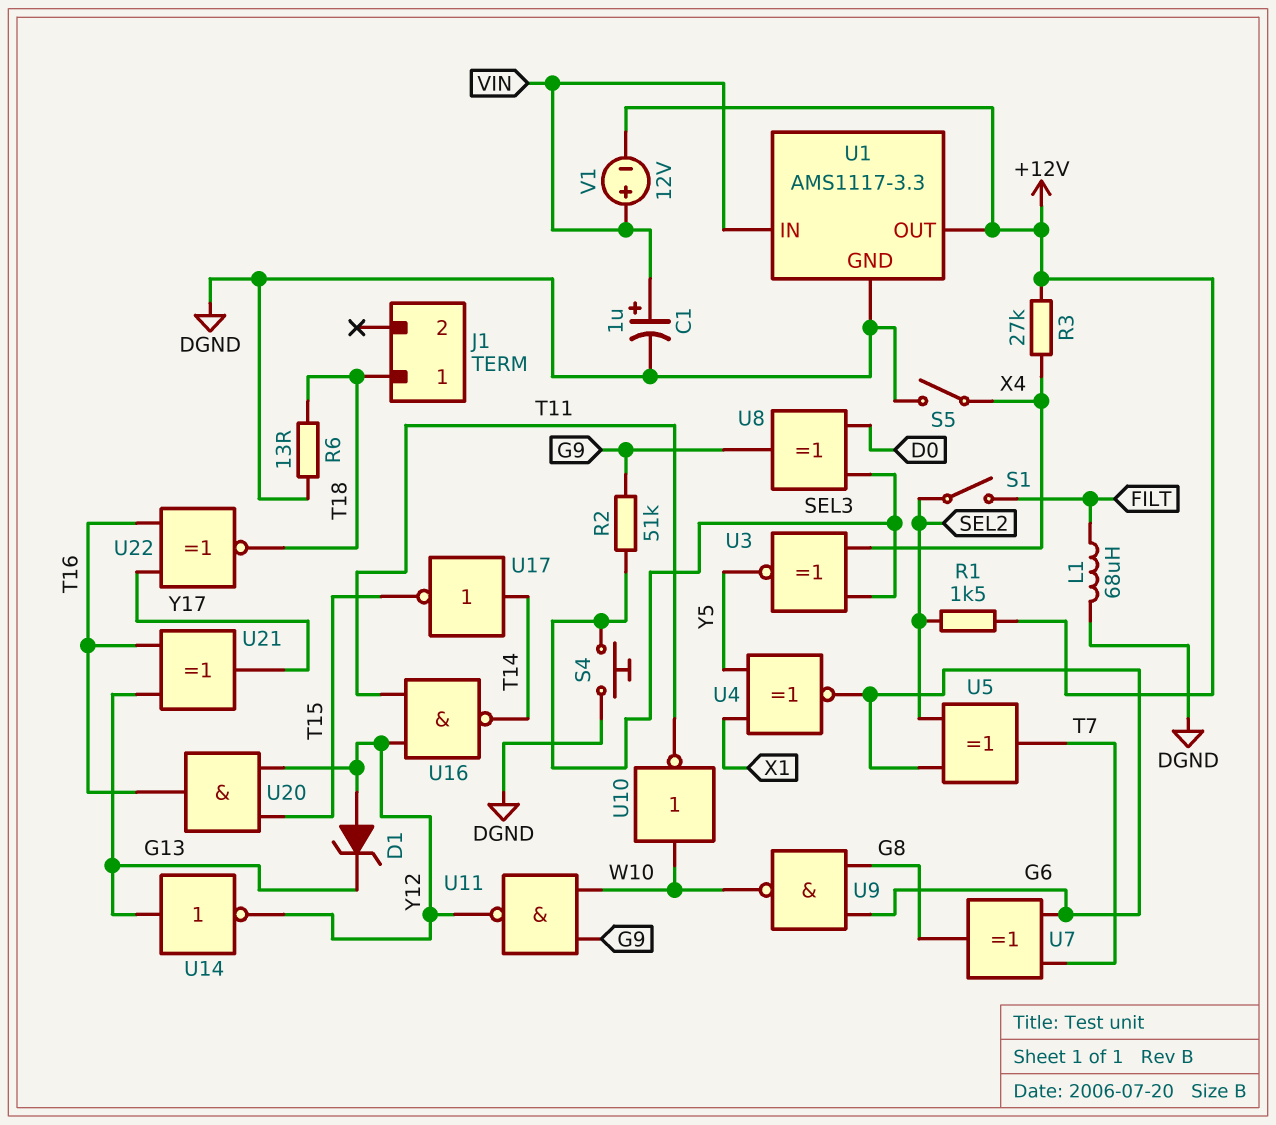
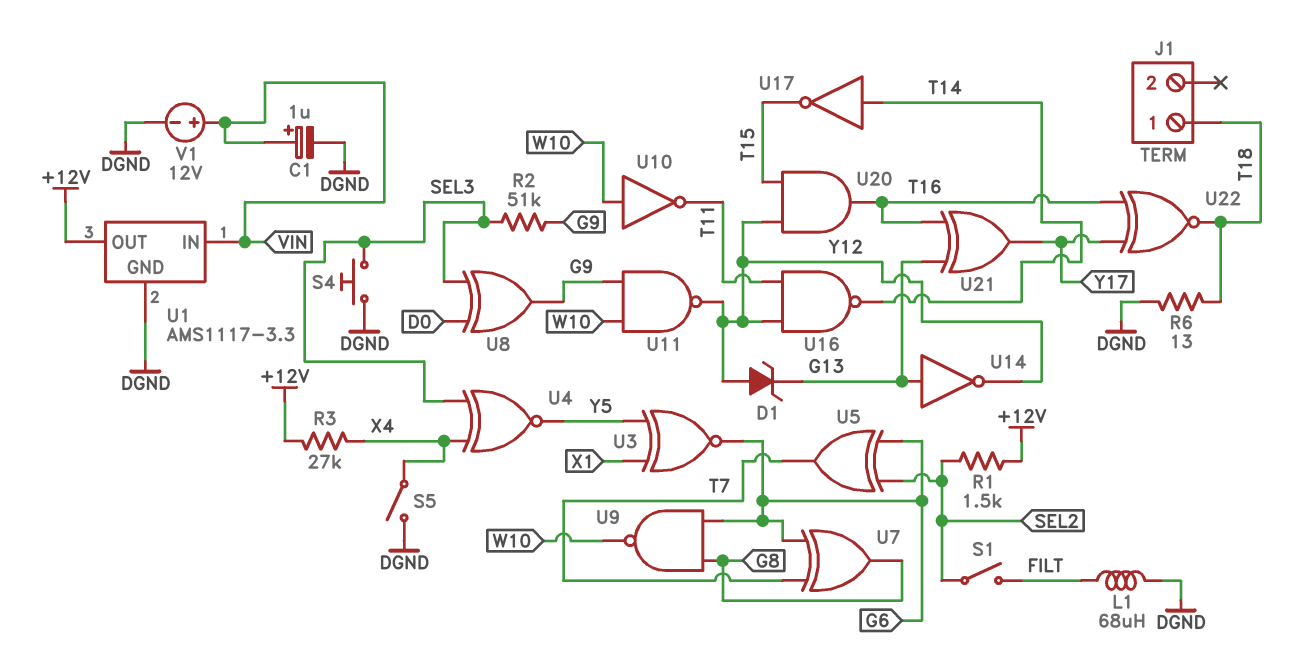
U3: XNOR (in SEL3, in X4, out Y5) -> XNOR (in X1, in Y5, out G6)
U4: XNOR (in X1, in Y5, out G6) -> XNOR (in SEL3, in X4, out Y5)
V1: 12V (plus VIN, minus +12V) -> 12V (plus VIN, minus DGND)

